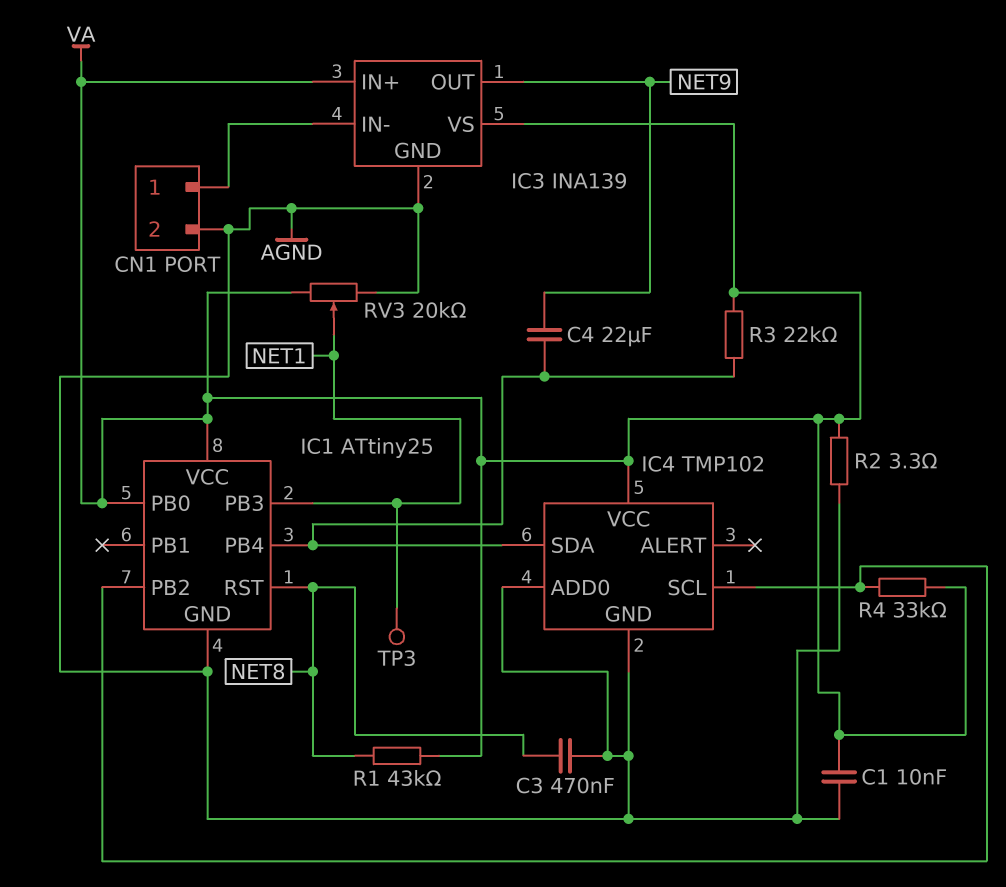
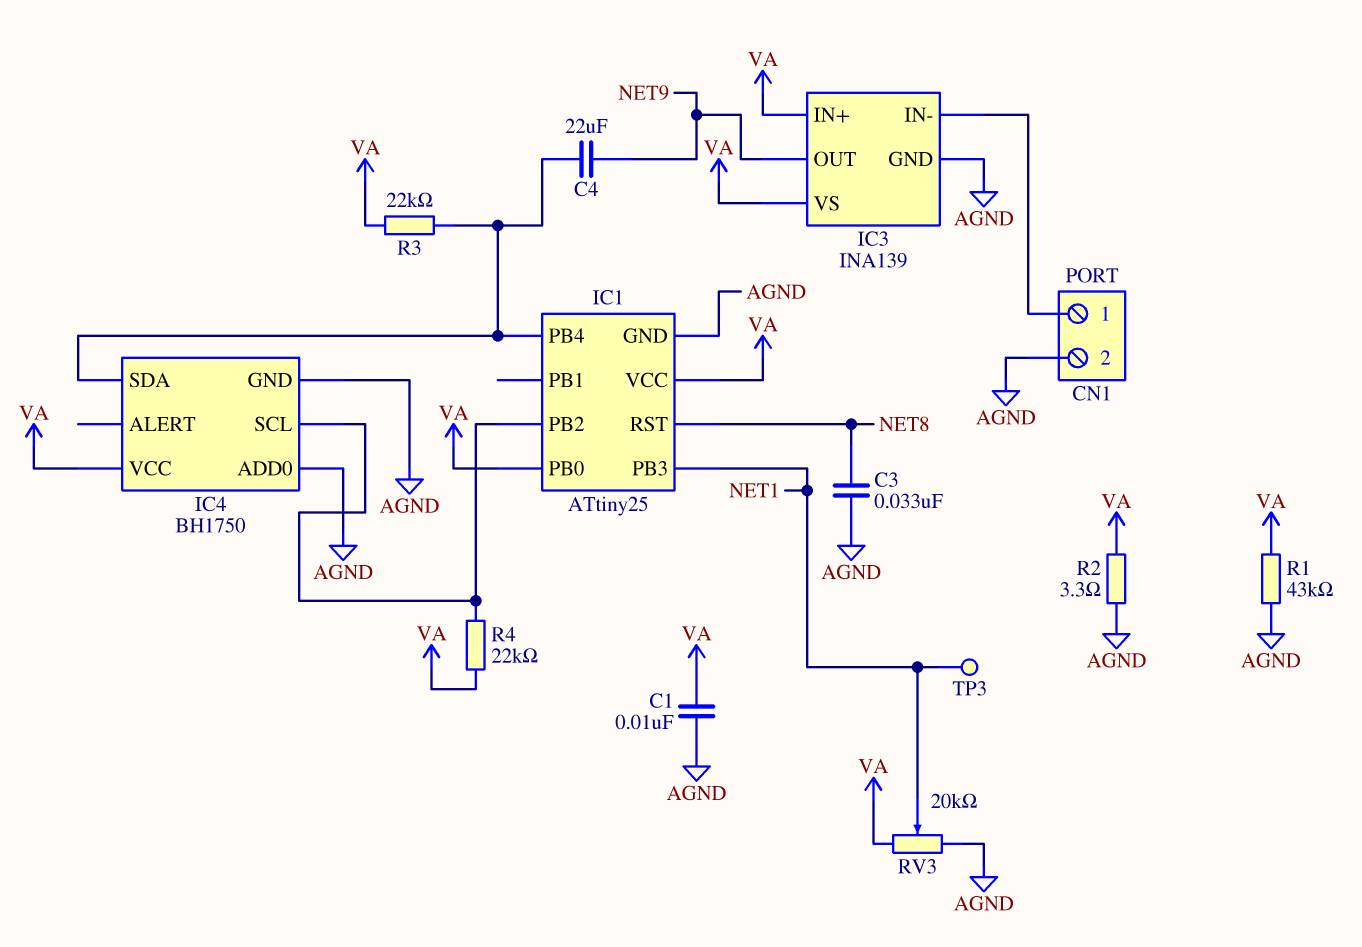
C3: 470nF (AGND, NET8) -> 33nF (AGND, NET8)
IC4: TMP102 -> BH1750
R1: 43k (NET8, VA) -> 43k (AGND, VA)
R4: 33k (IC1/PB2, VA) -> 22k (IC1/PB2, VA)

